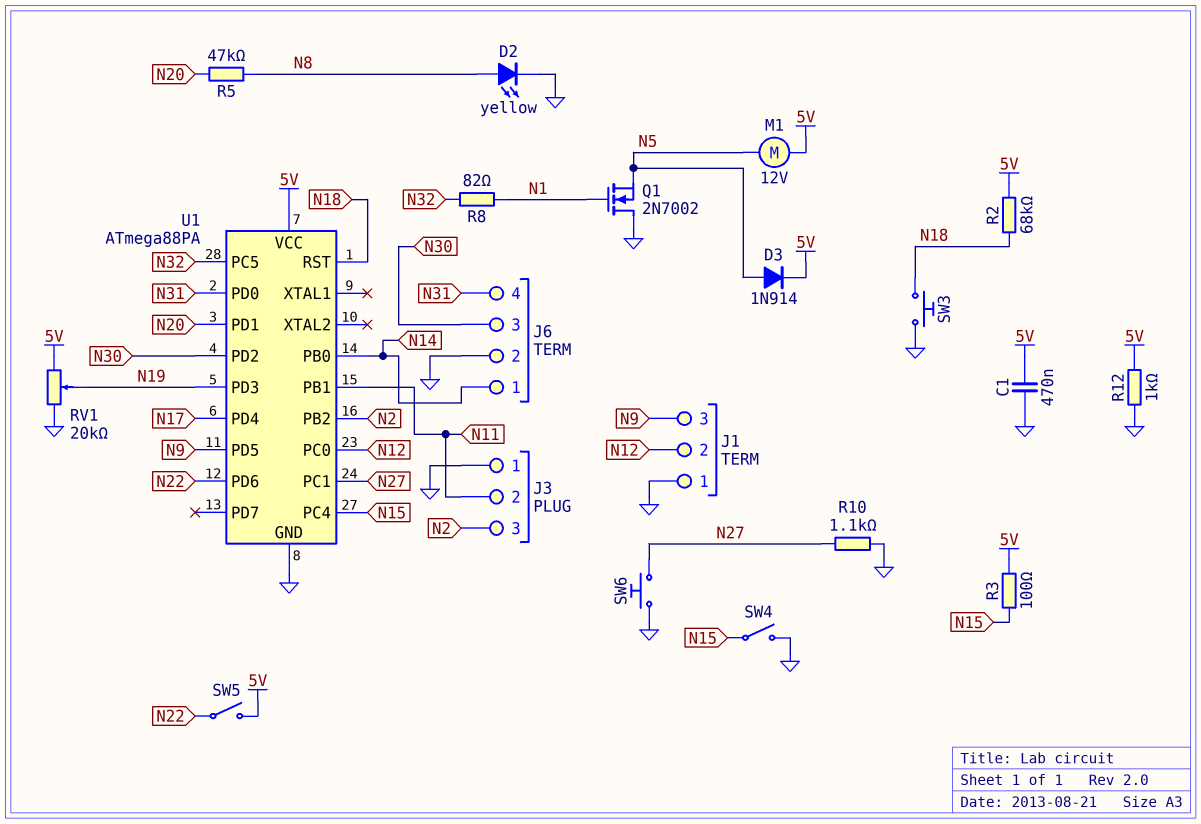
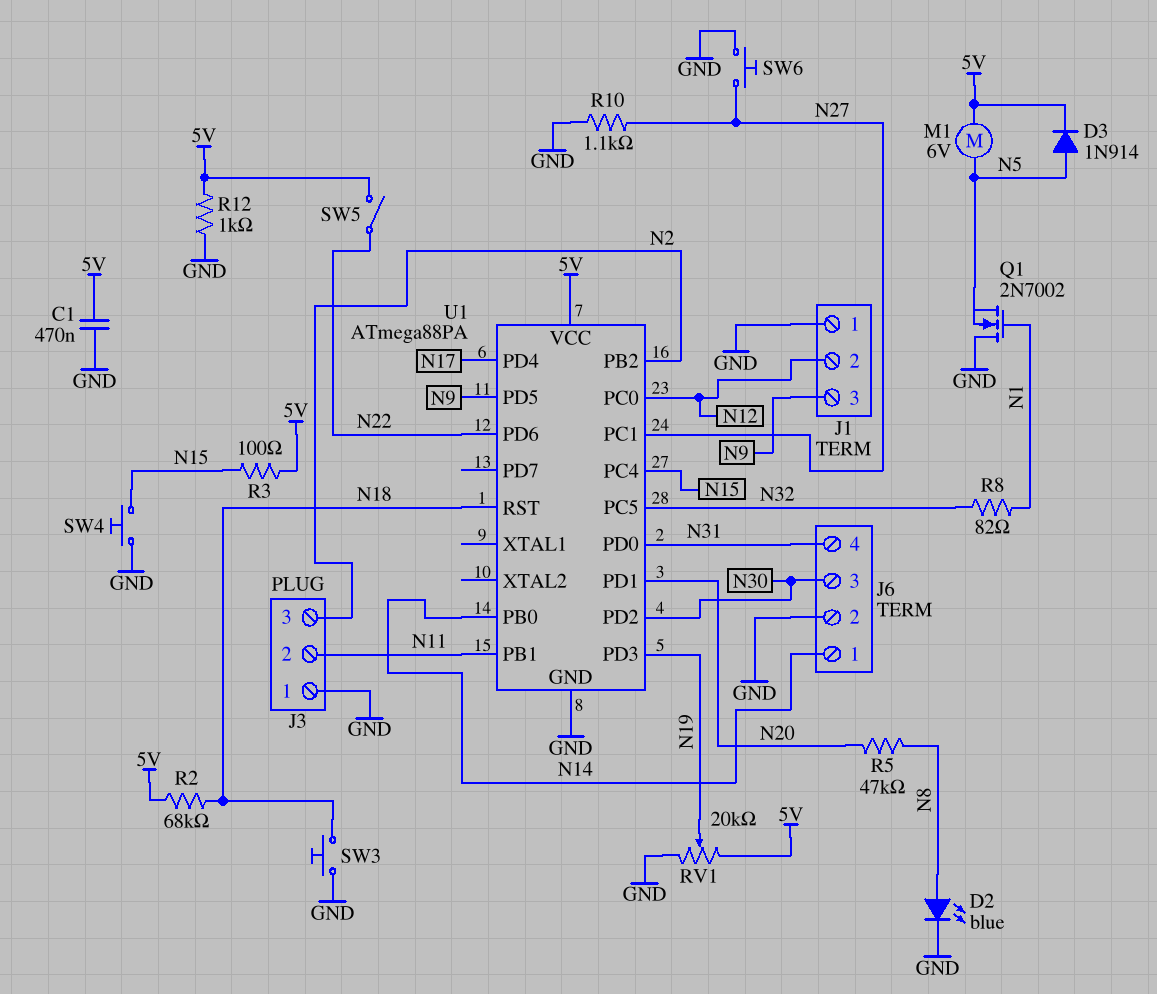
D2: LED yellow (A N8, K GND) -> LED blue (A N8, K GND)
M1: motor 12V (5V, N5) -> motor 6V (5V, N5)
SW4: switch (GND, N15) -> button (GND, N15)

